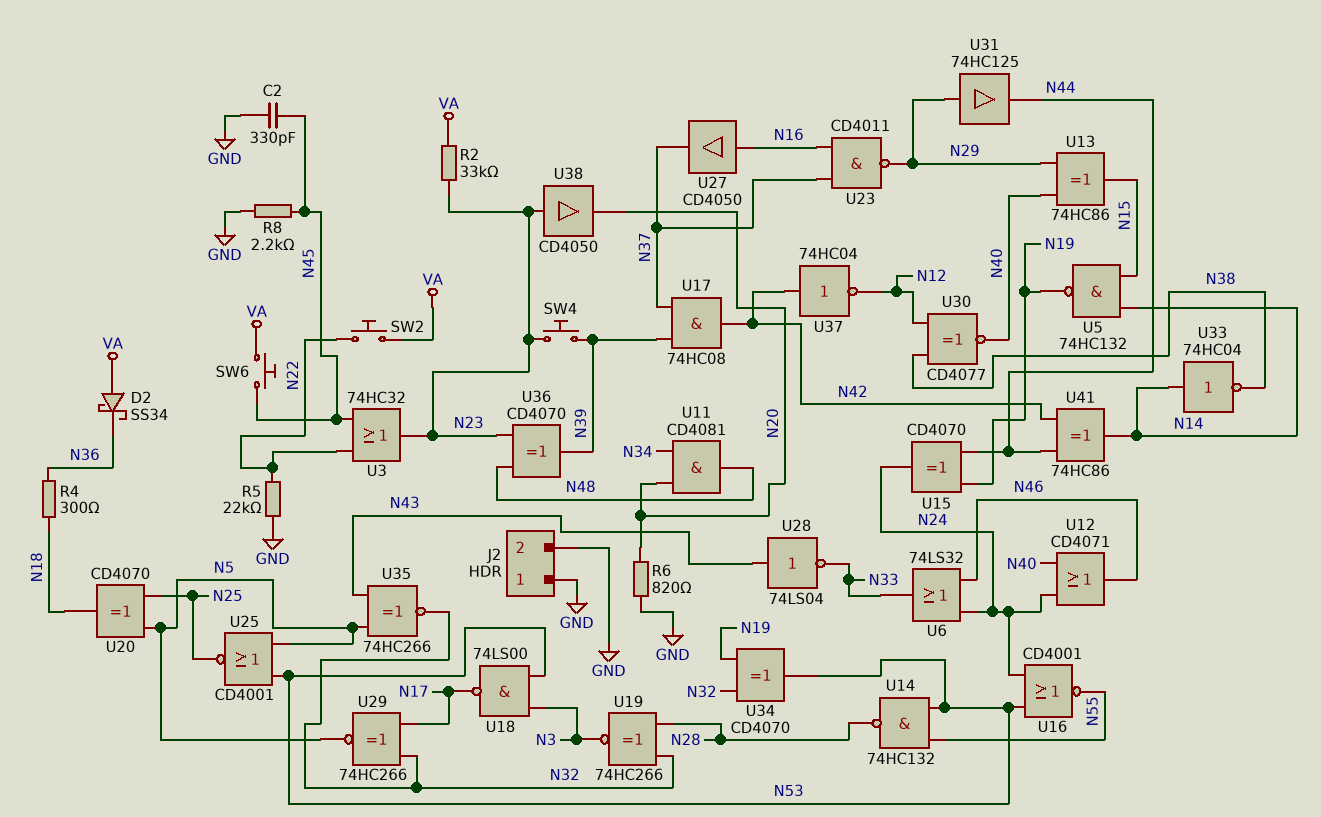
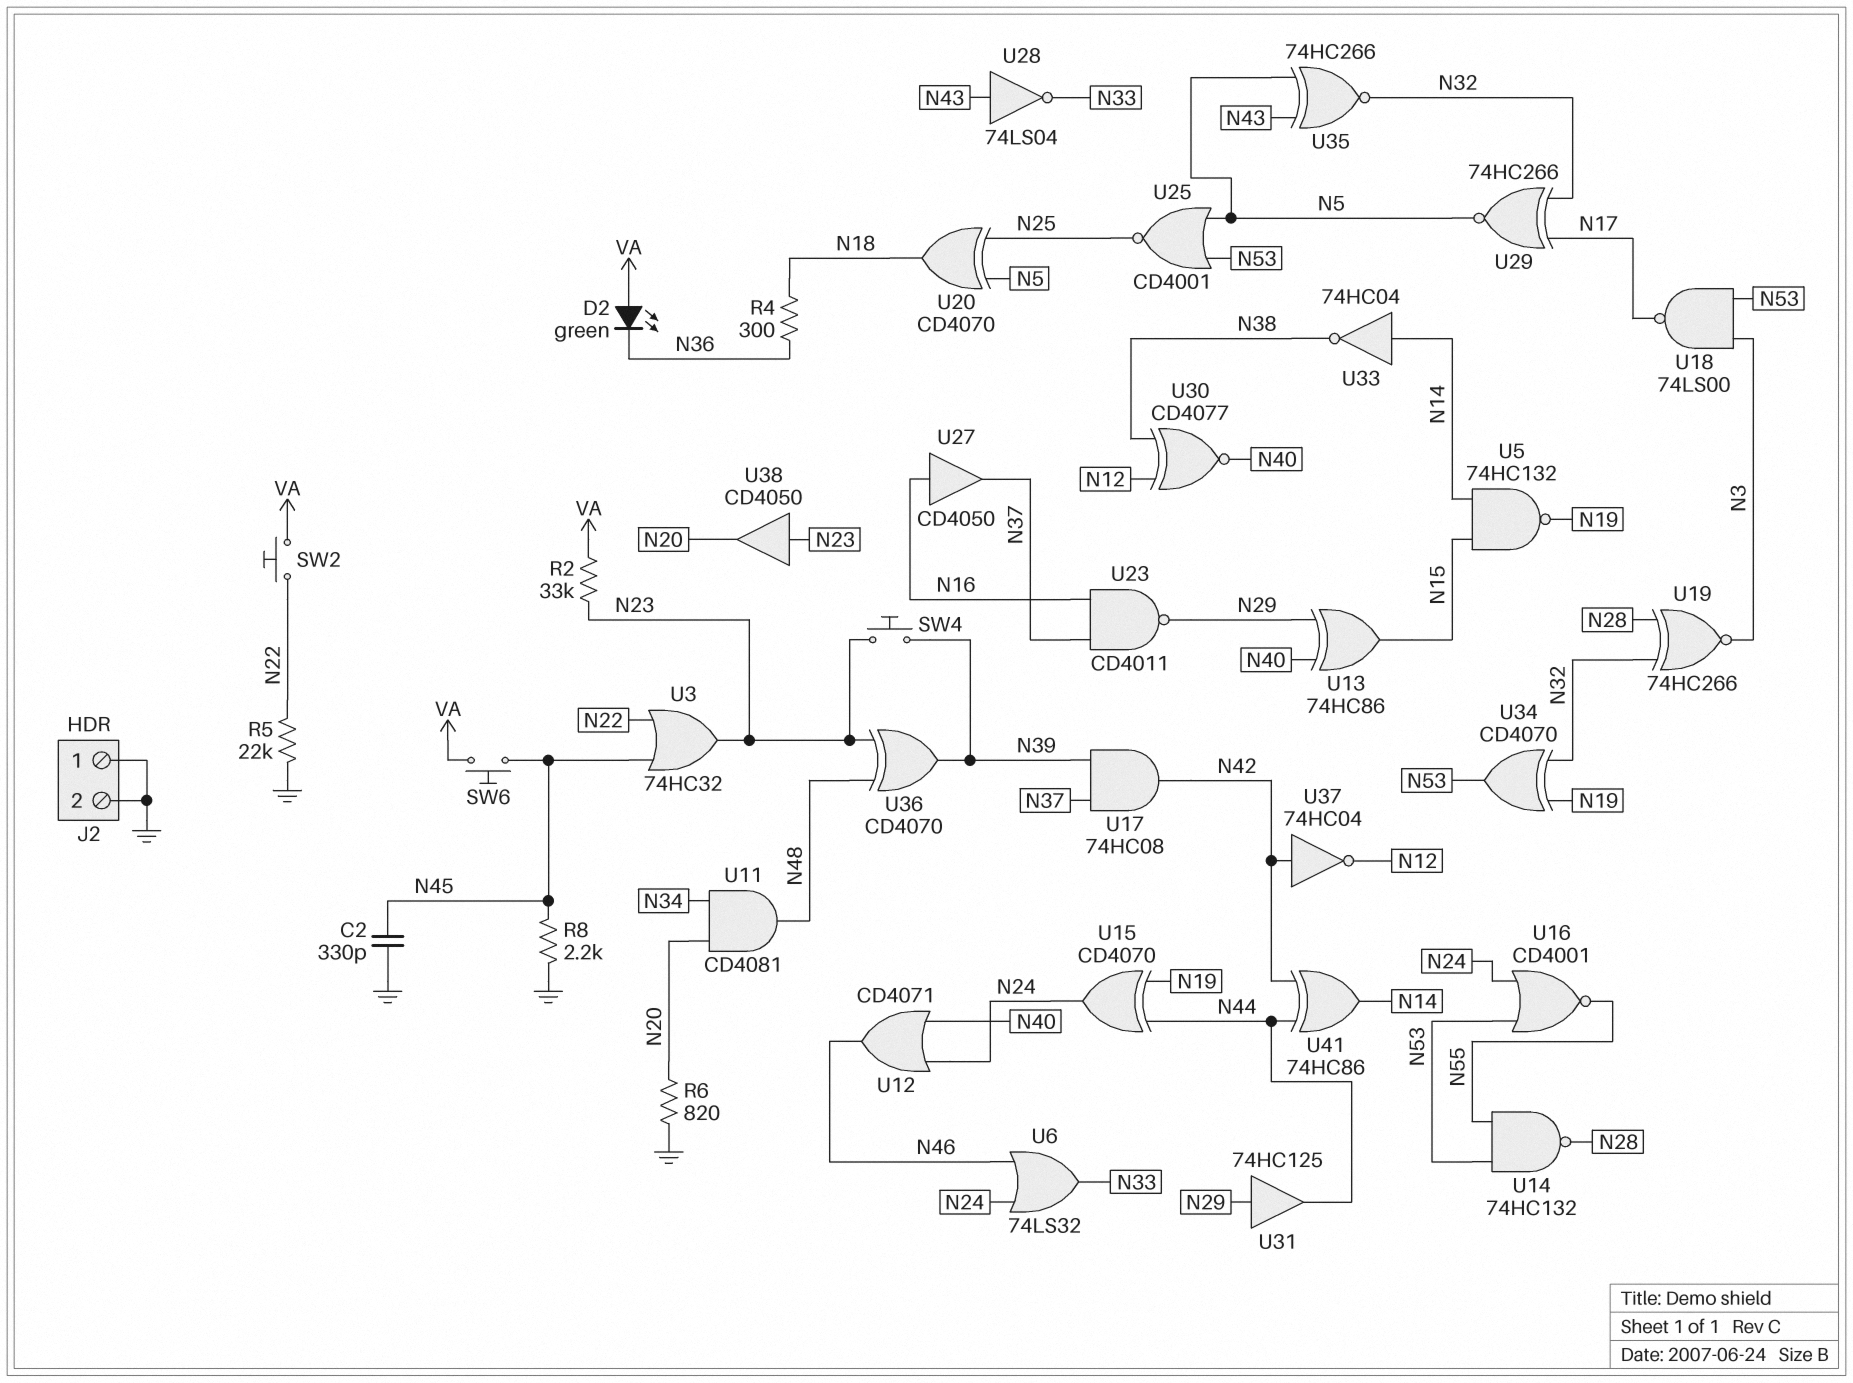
D2: schottky SS34 (A VA, K N36) -> LED green (A VA, K N36)

